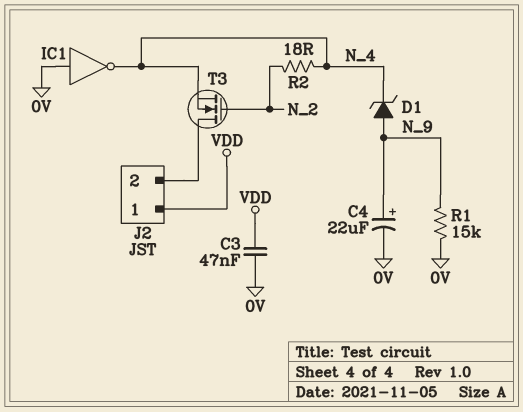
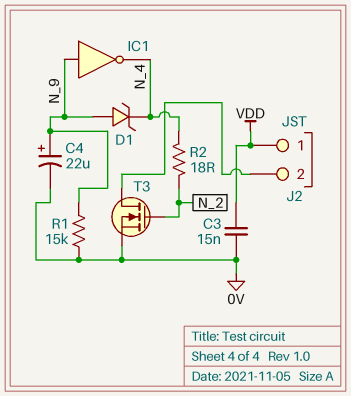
C3: 47nF (0V, VDD) -> 15nF (0V, VDD)
IC1: NOT (in 0V, out N_4) -> NOT (in N_9, out N_4)
T3: NMOS (G N_2, D J2/2, S N_4) -> NMOS (G N_2, D J2/2, S 0V)

